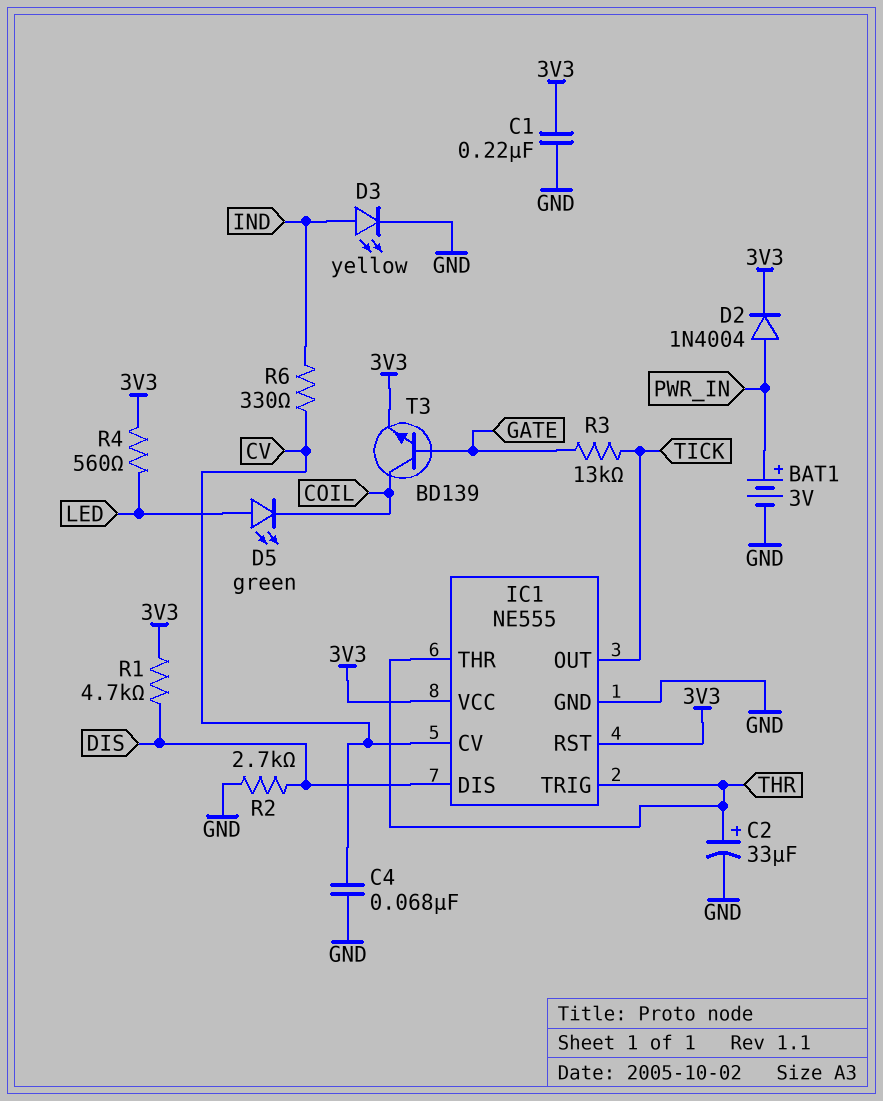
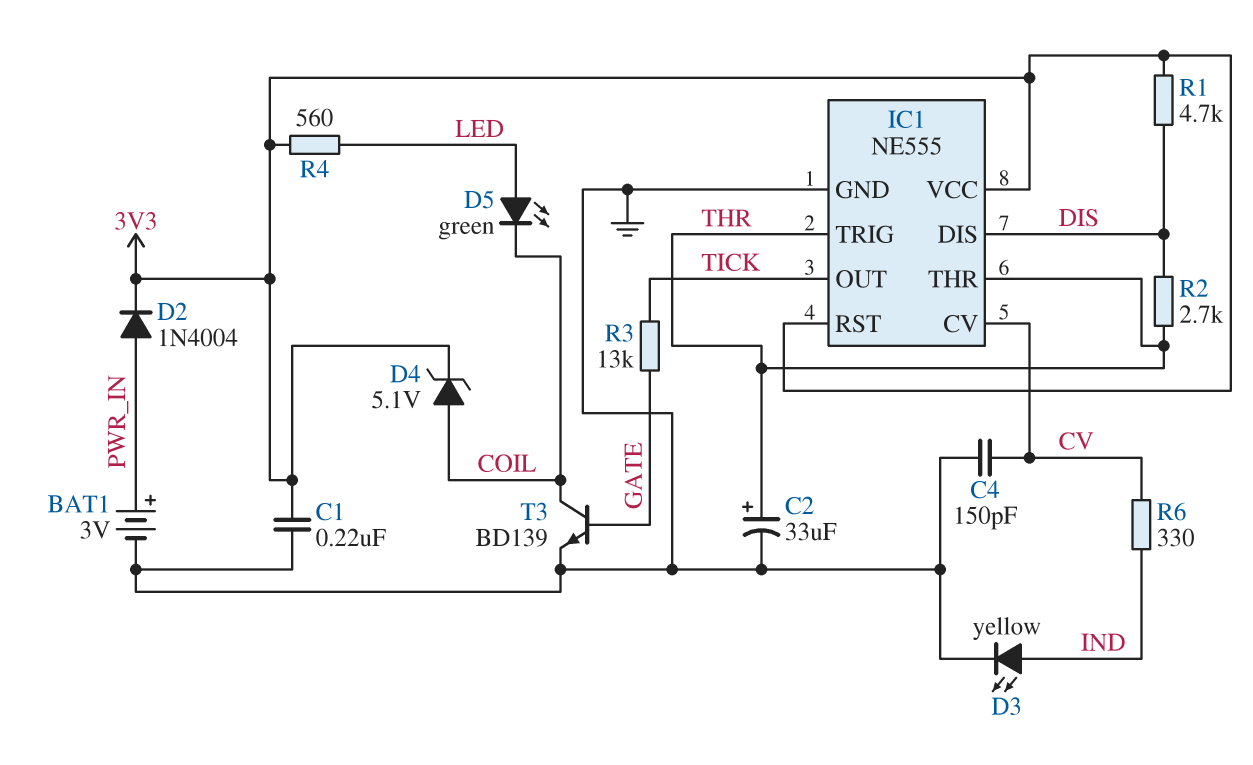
C4: 68nF (CV, GND) -> 150pF (CV, GND)
D4: none -> zener 5.1V (A COIL, K 3V3)
R2: 2.7k (DIS, GND) -> 2.7k (DIS, THR)
T3: NPN BD139 (B GATE, C COIL, E 3V3) -> NPN BD139 (B GATE, C COIL, E GND)

